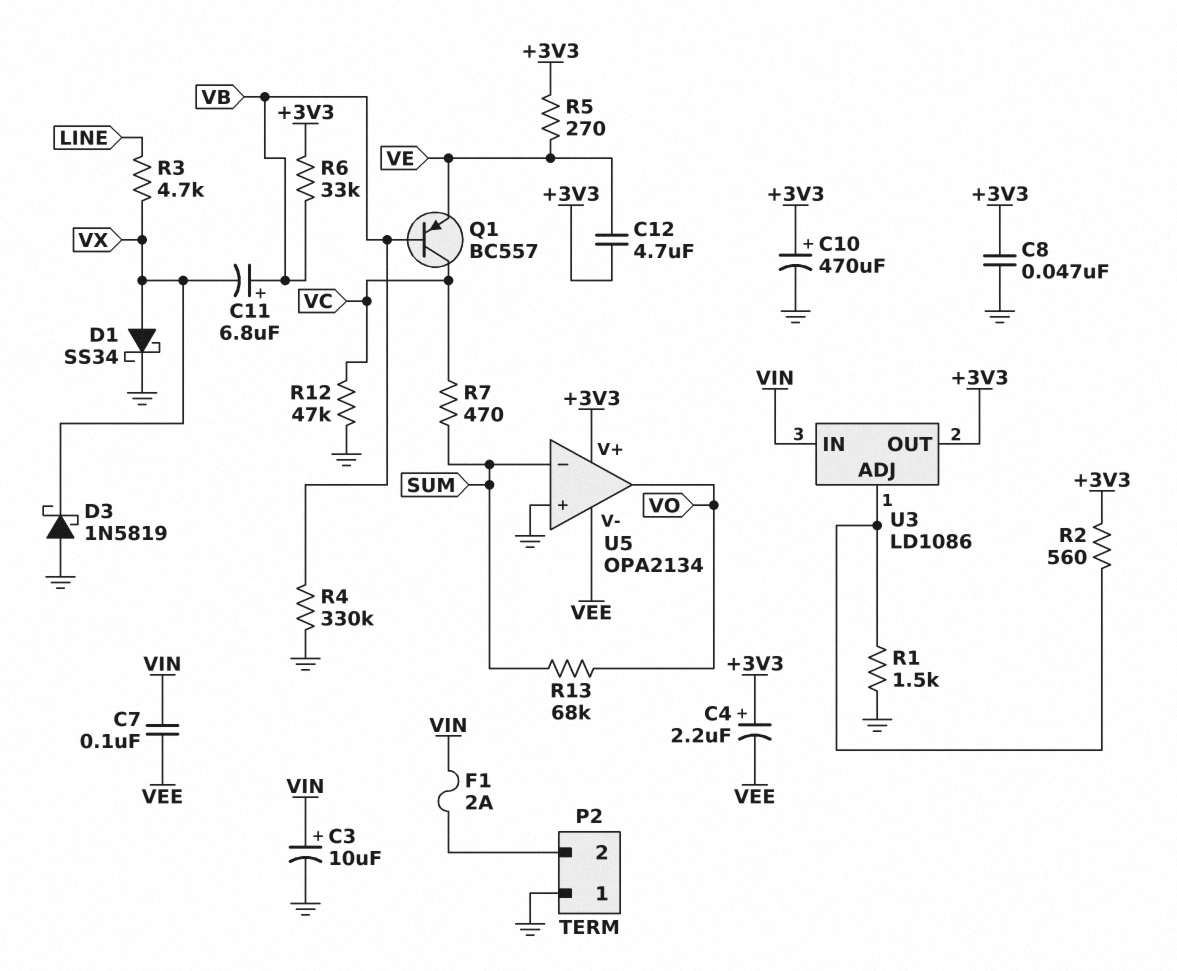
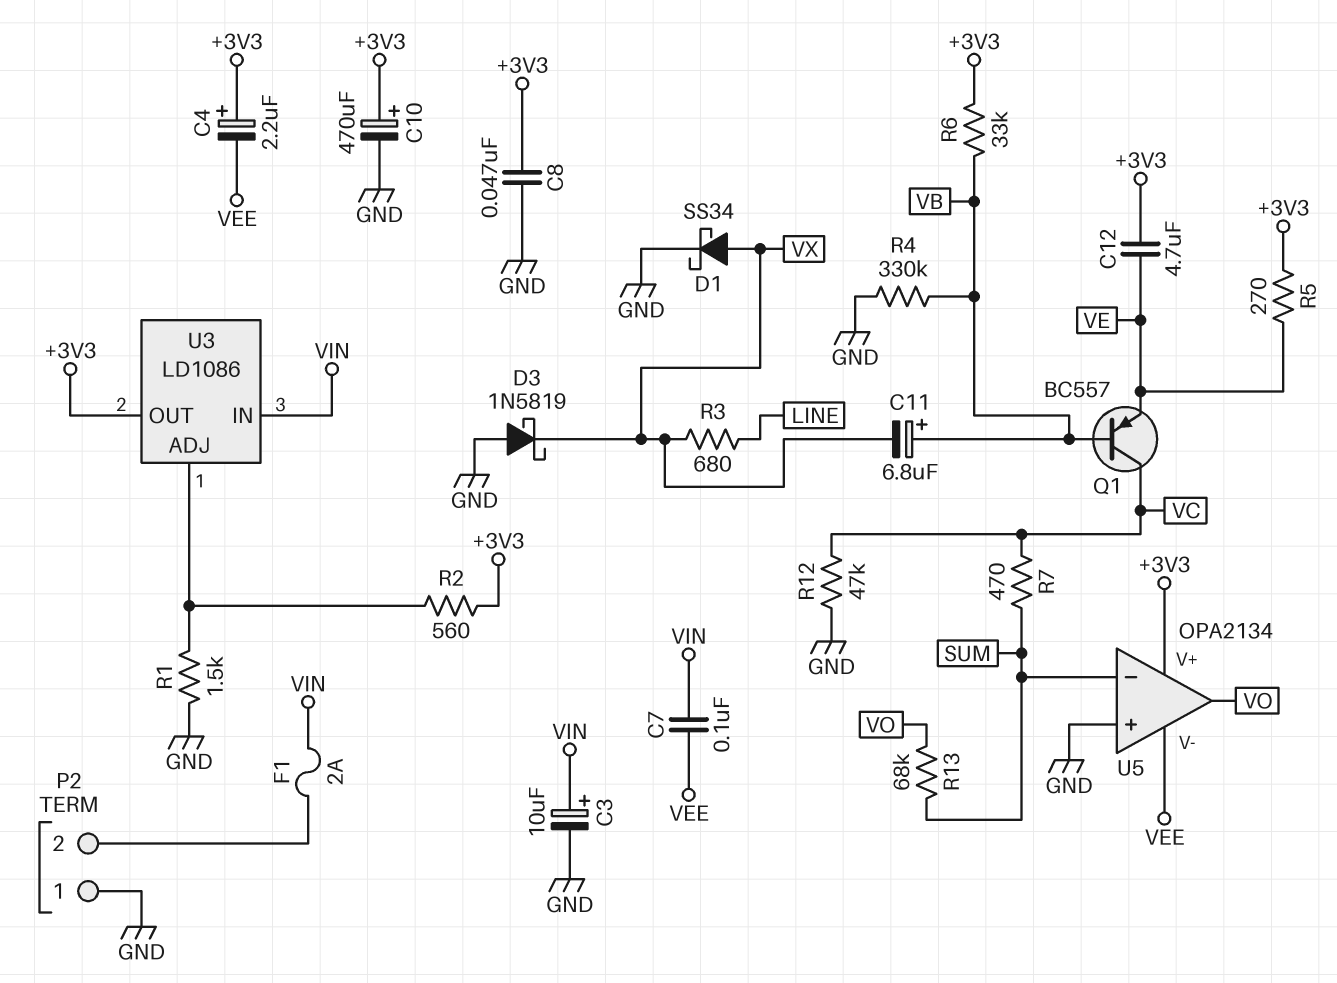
R3: 4.7k (LINE, VX) -> 680 (LINE, VX)

